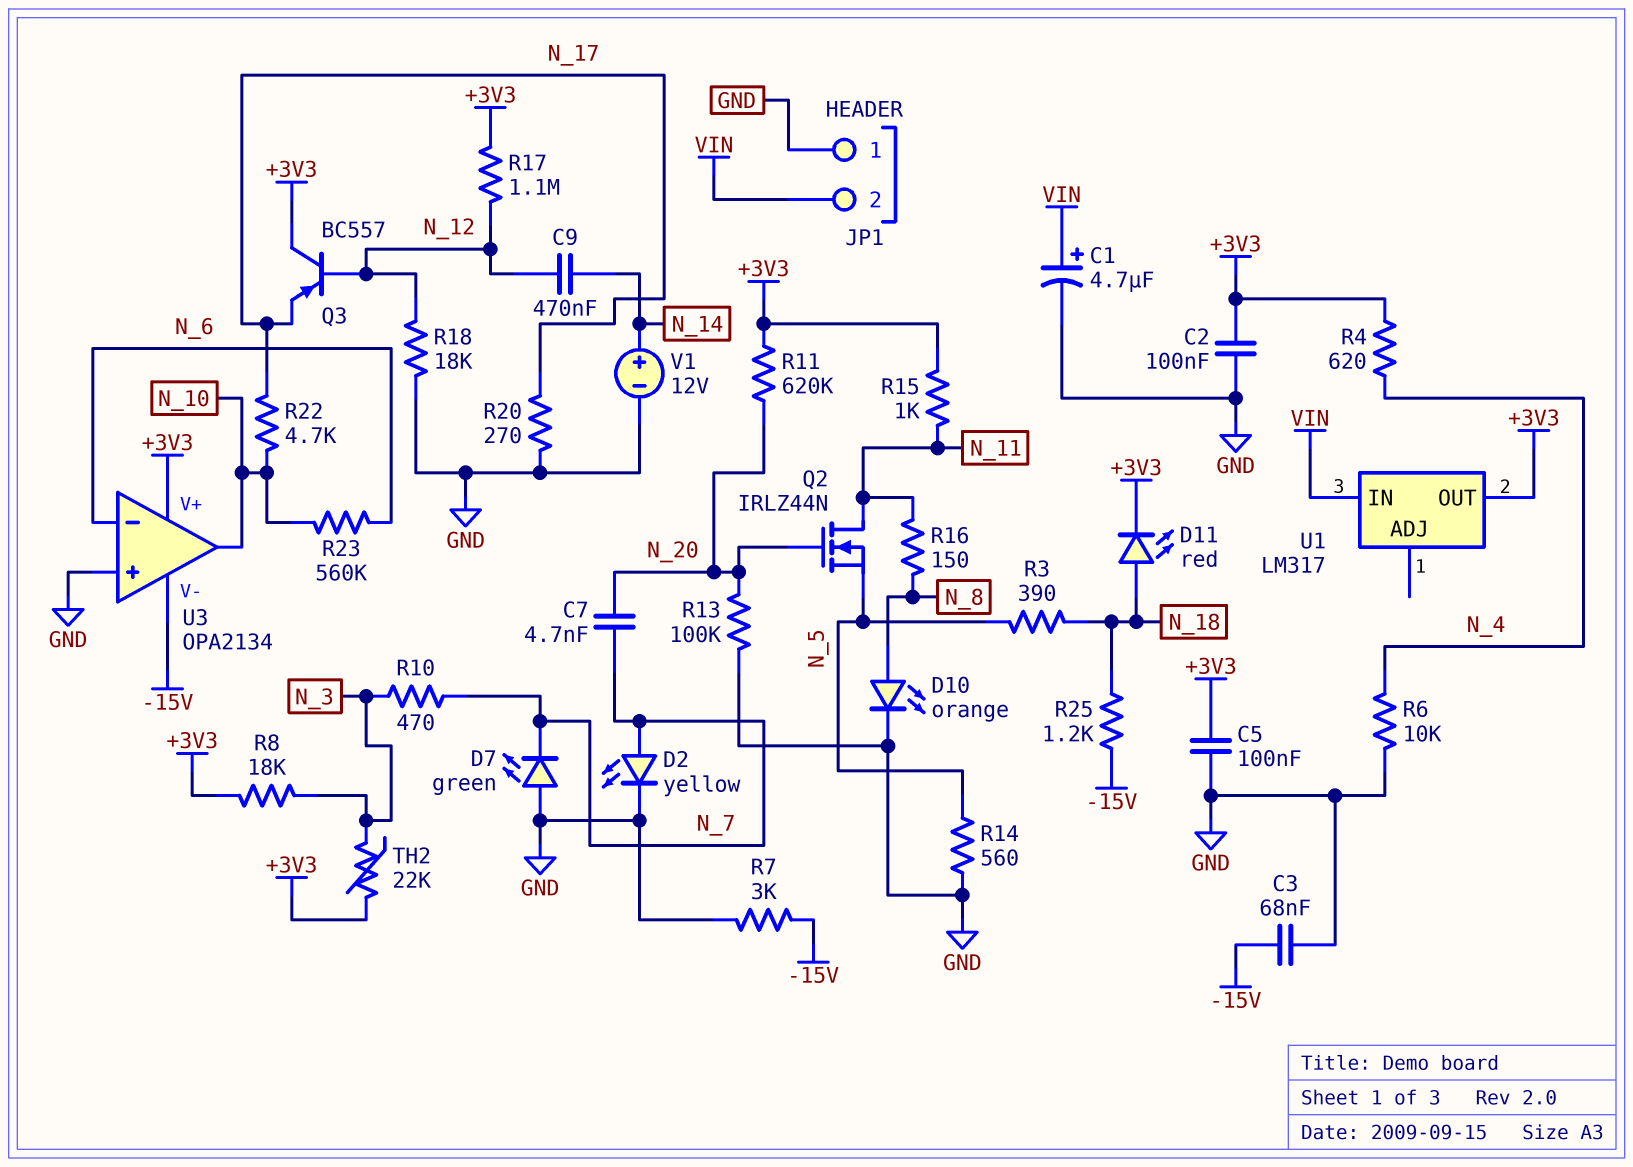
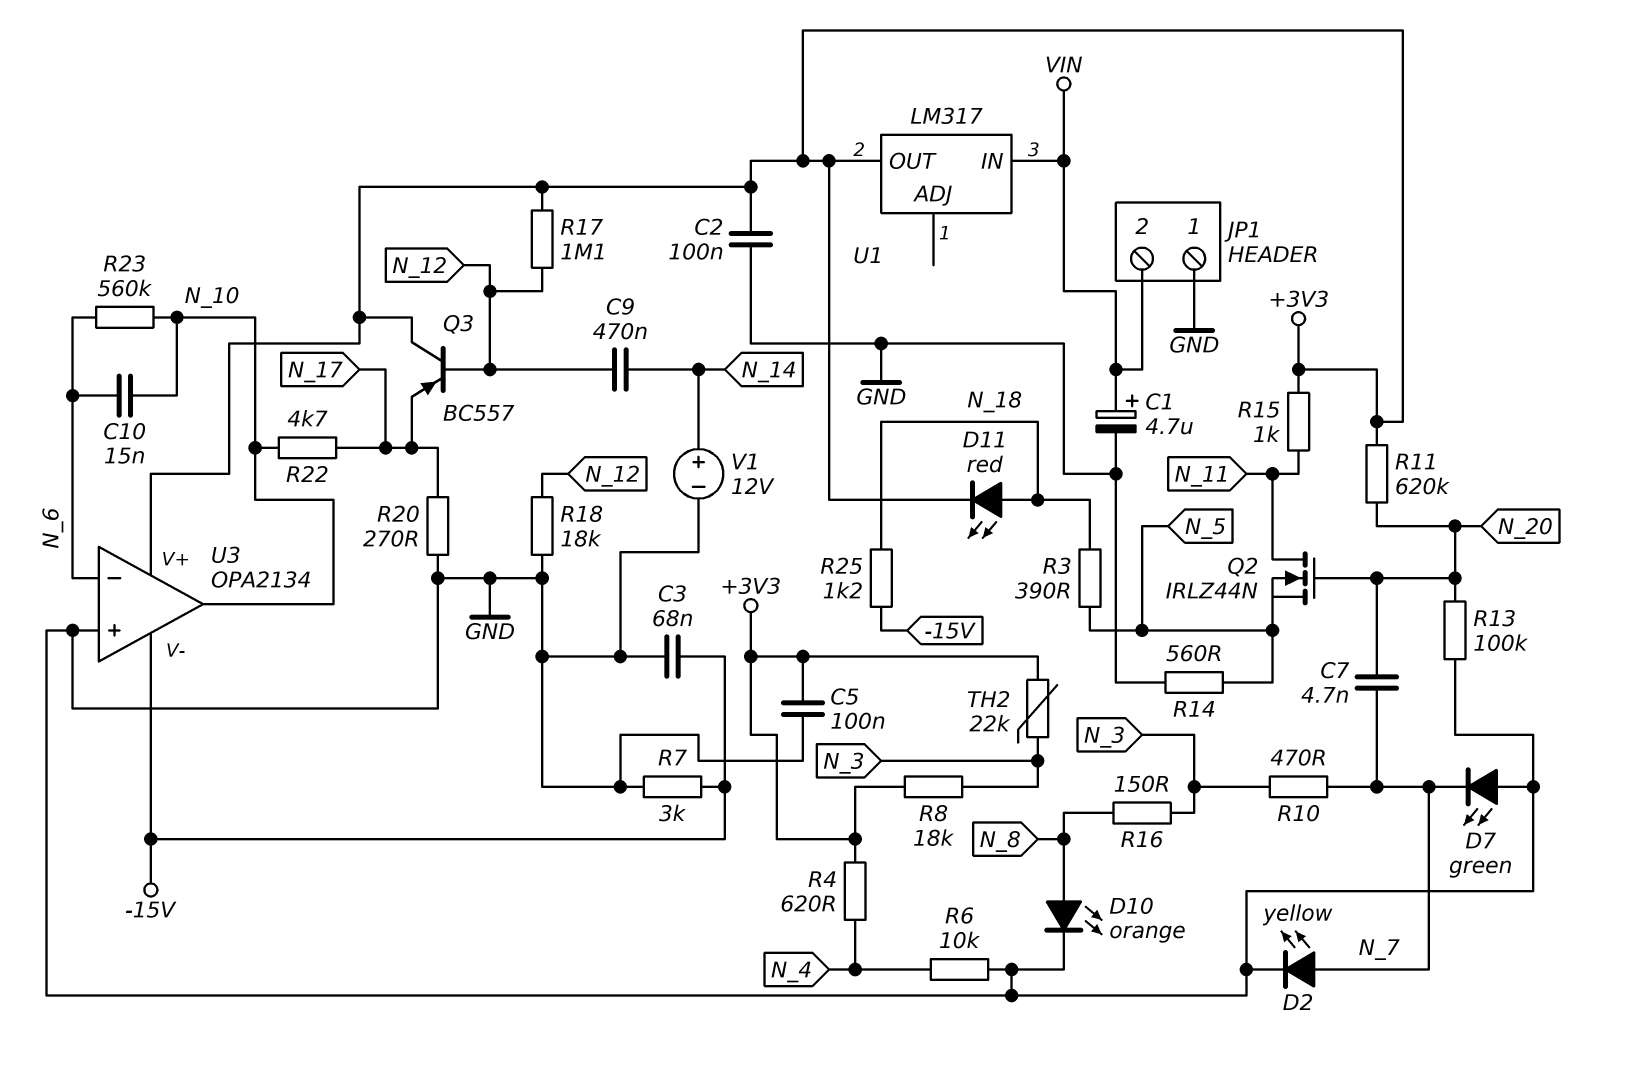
C10: none -> 15nF (N_6, N_10)
R16: 150 (N_8, N_11) -> 150 (N_3, N_8)

